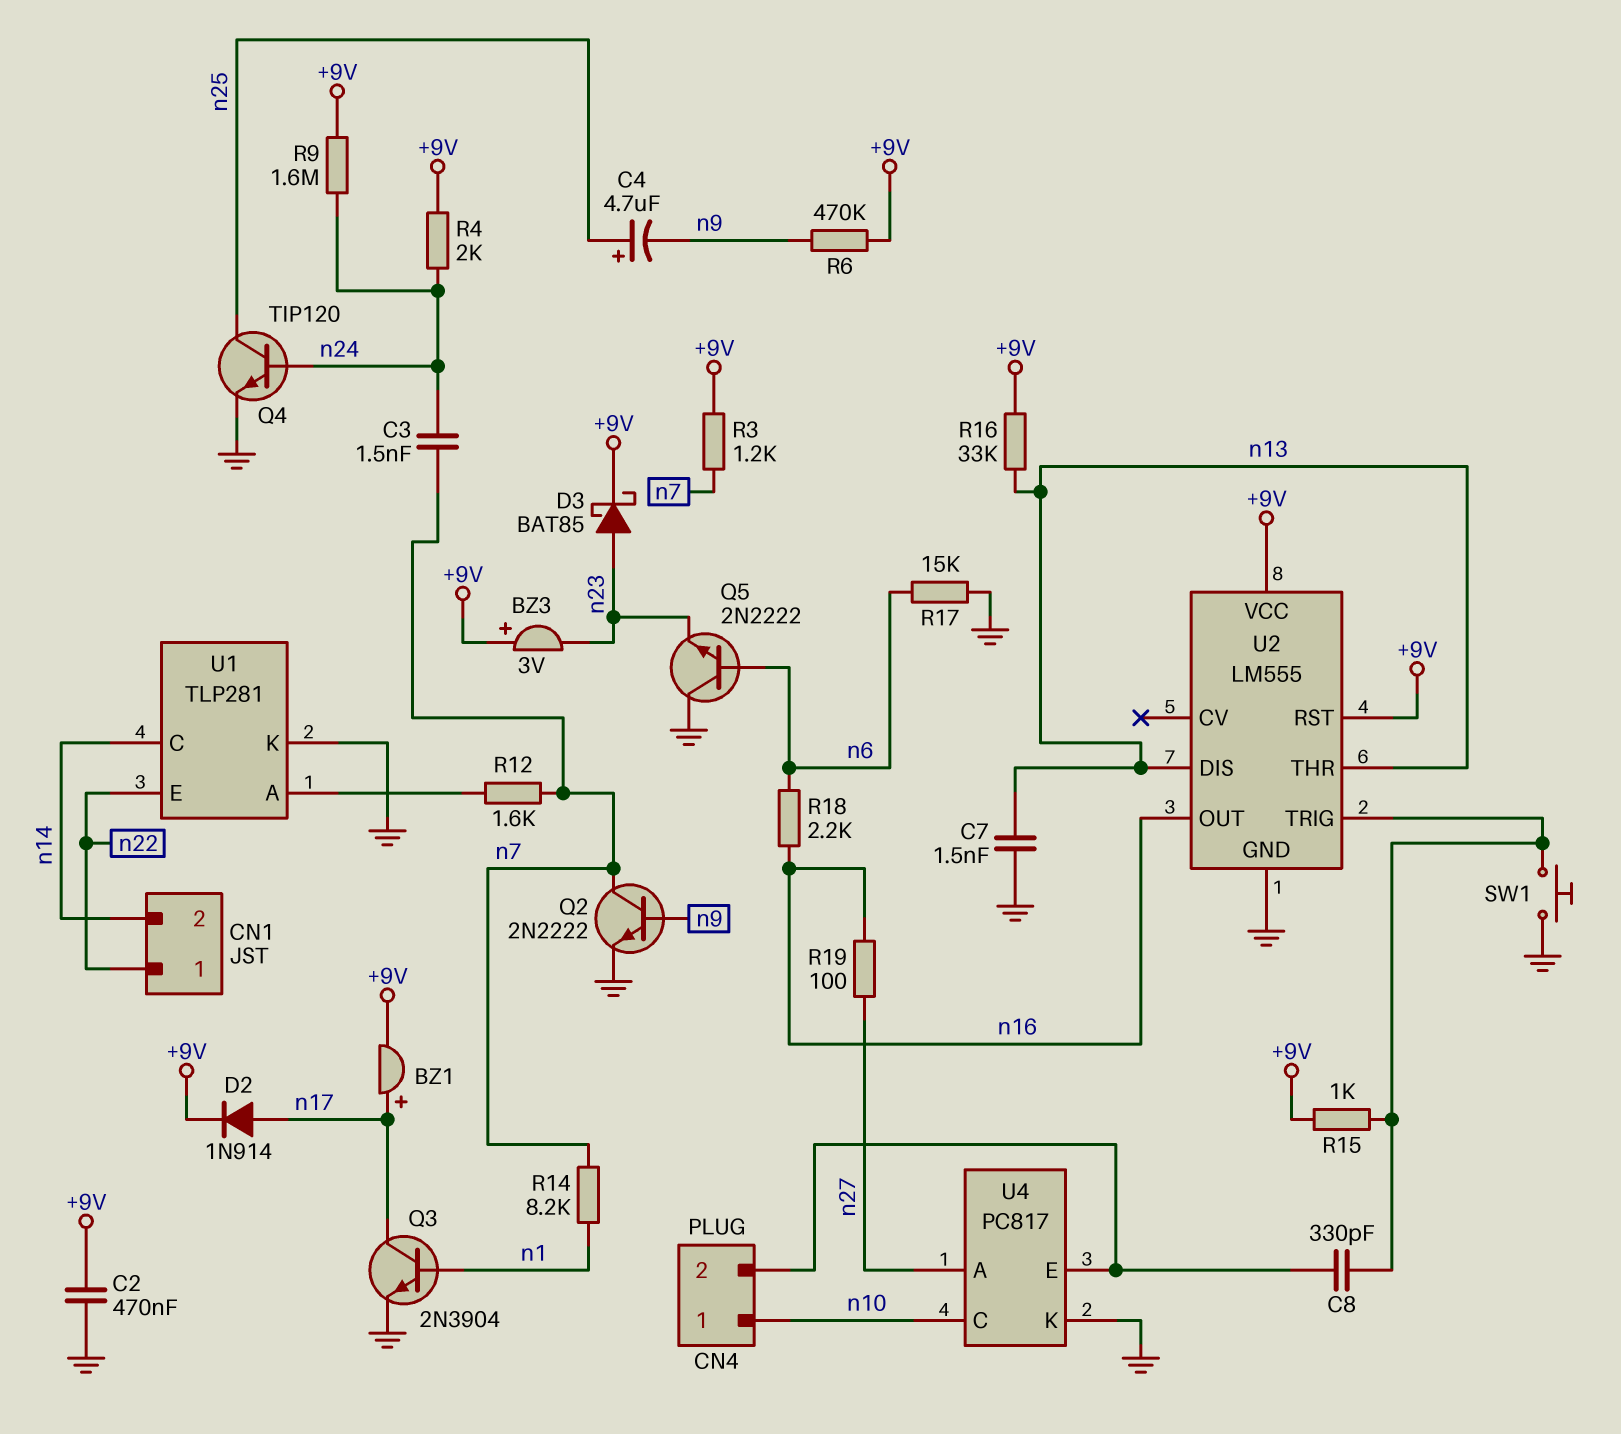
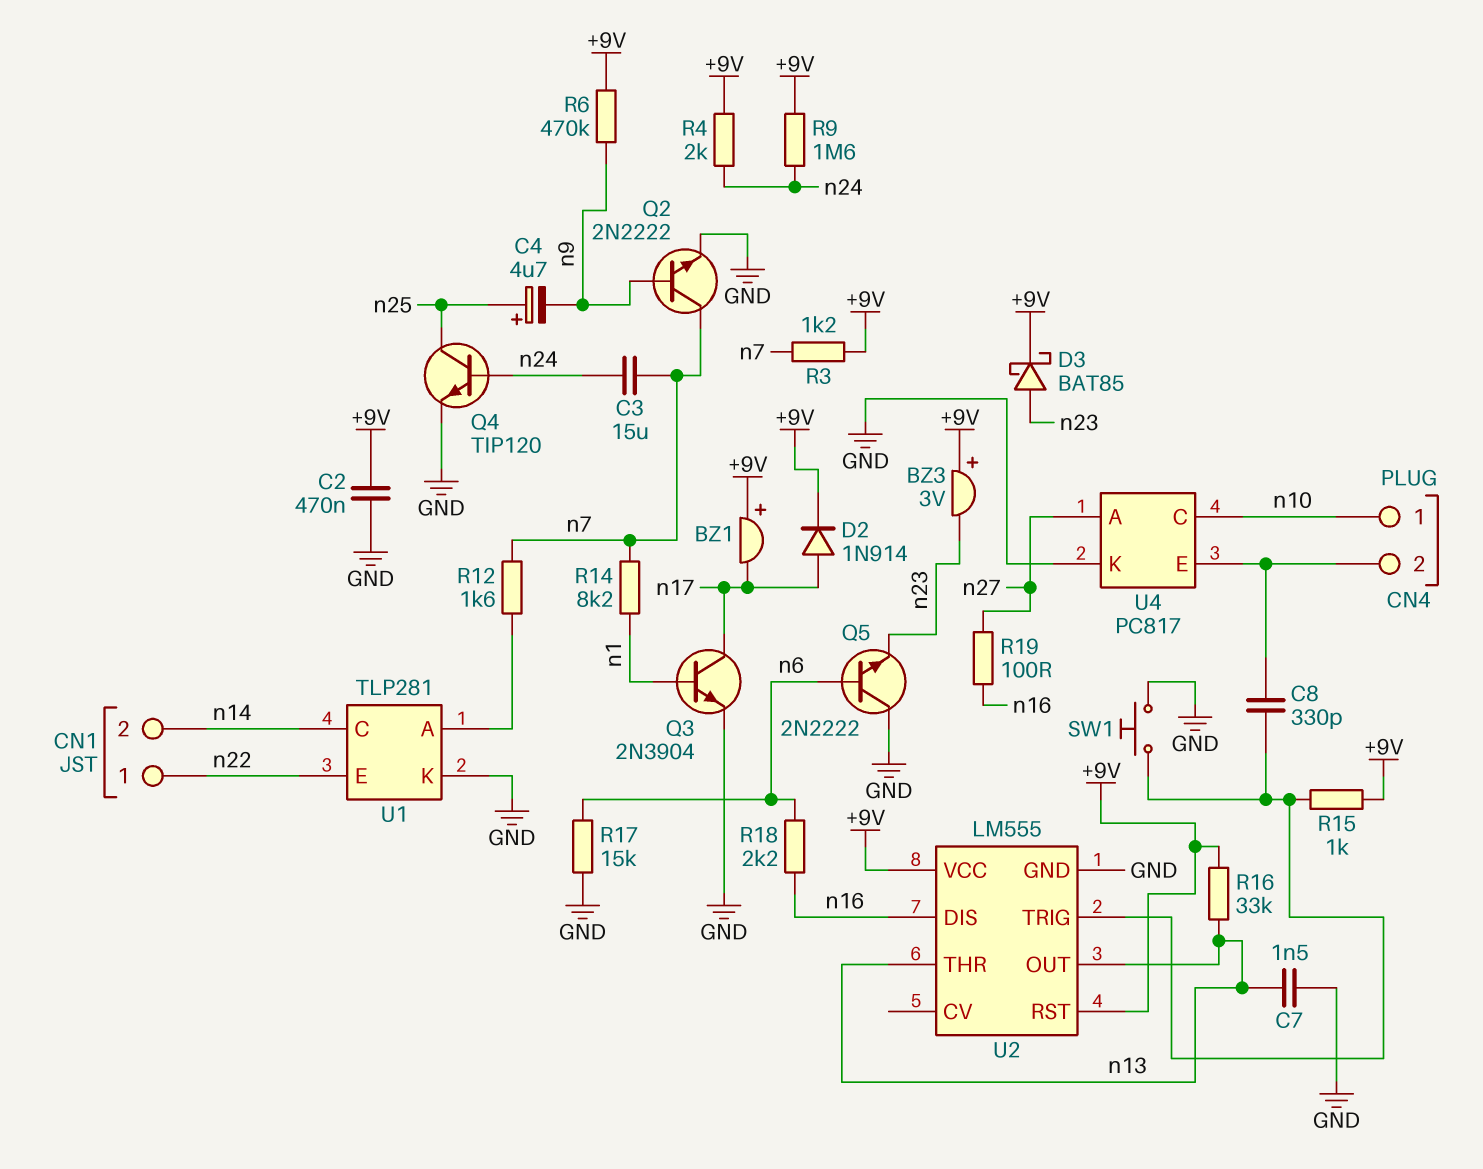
BZ1: buzzer (plus n17, minus +9V) -> buzzer (plus +9V, minus n17)
C3: 1.5nF (n7, n24) -> 15uF (n7, n24)
U2 pin DIS: n13 -> n16
U2 pin OUT: n16 -> n13

